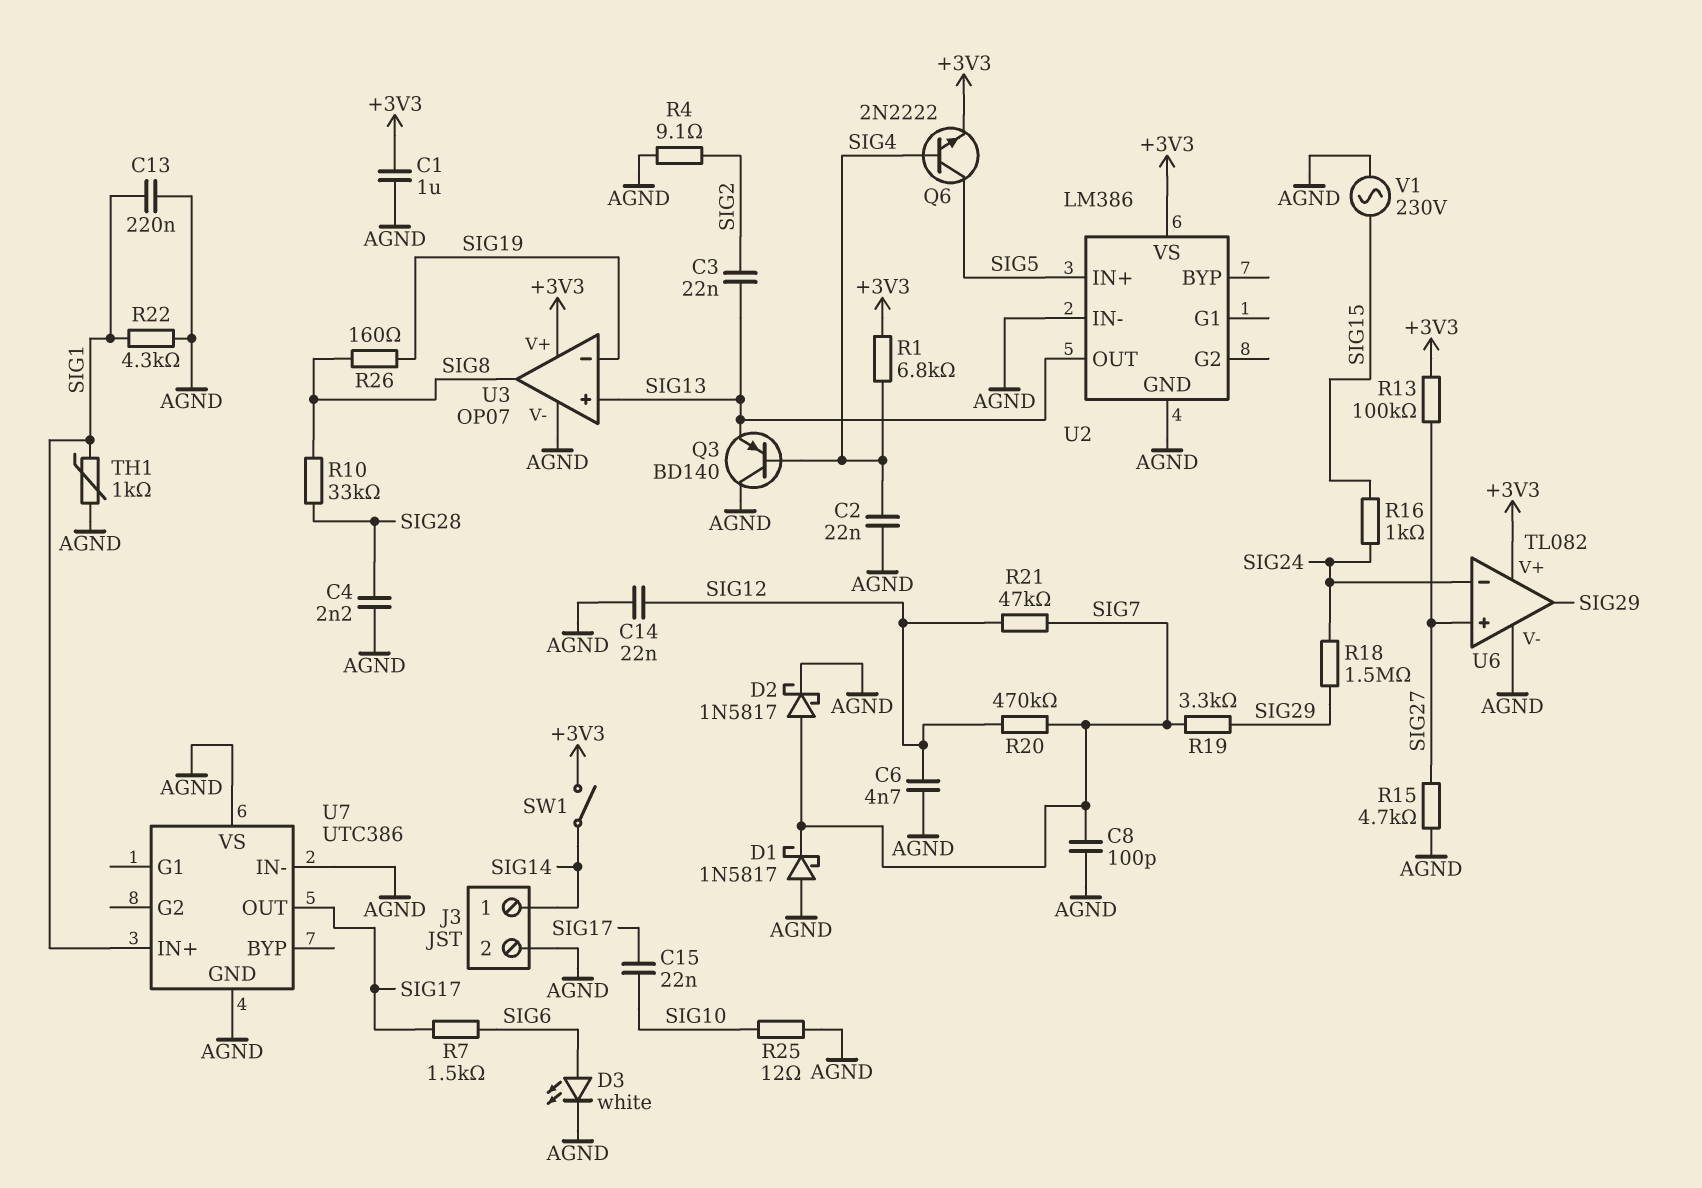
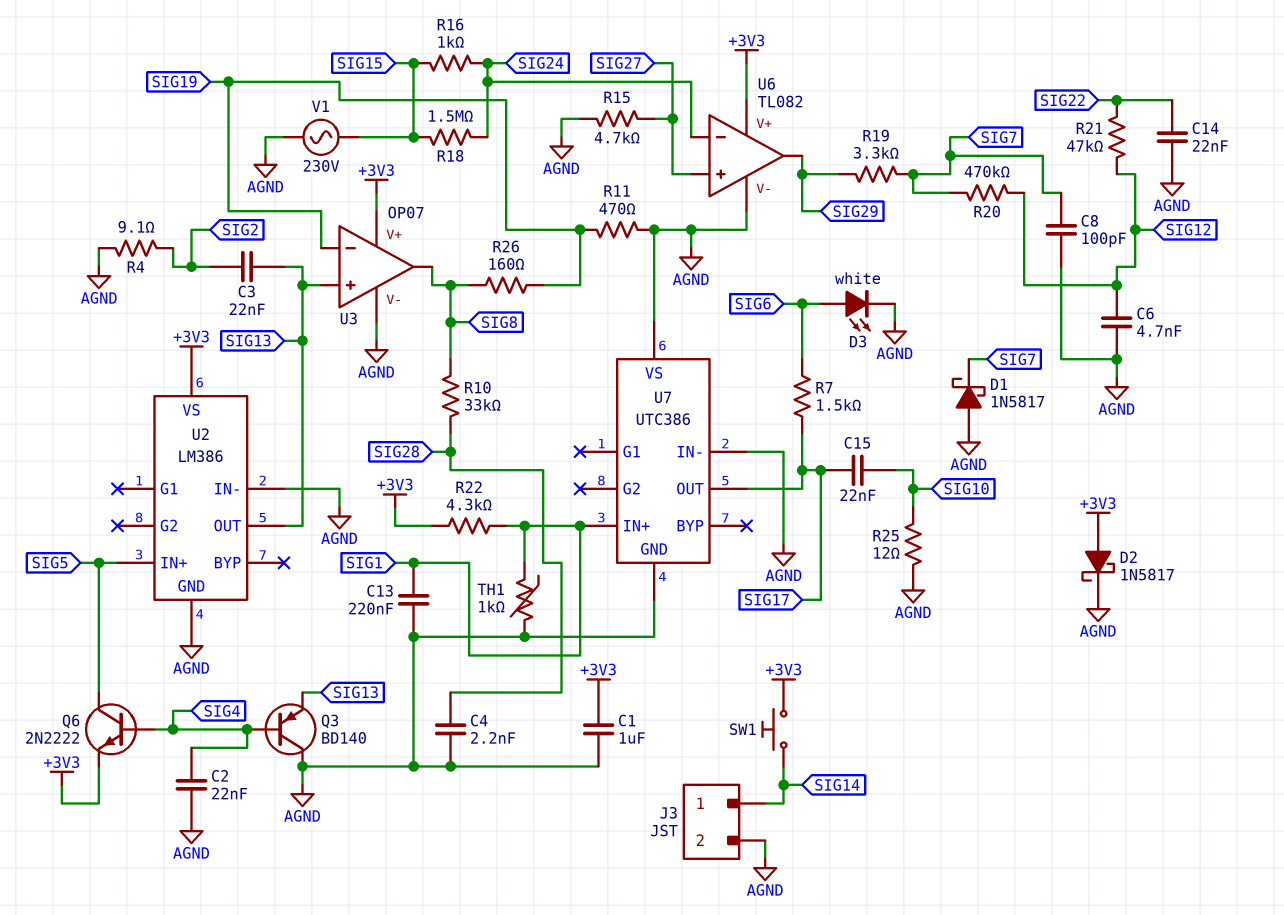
C14: 22nF (AGND, SIG12) -> 22nF (AGND, SIG22)
D2: schottky 1N5817 (A SIG7, K AGND) -> schottky 1N5817 (A +3V3, K AGND)
R1: 6.8k (+3V3, SIG4) -> none
R11: none -> 470 (AGND, SIG19)
R13: 100k (+3V3, SIG27) -> none
R18: 1.5M (SIG24, SIG29) -> 1.5M (SIG15, SIG24)
R21: 47k (SIG7, SIG12) -> 47k (SIG12, SIG22)
R22: 4.3k (AGND, SIG1) -> 4.3k (+3V3, SIG1)
SW1: switch (+3V3, SIG14) -> button (+3V3, SIG14)

